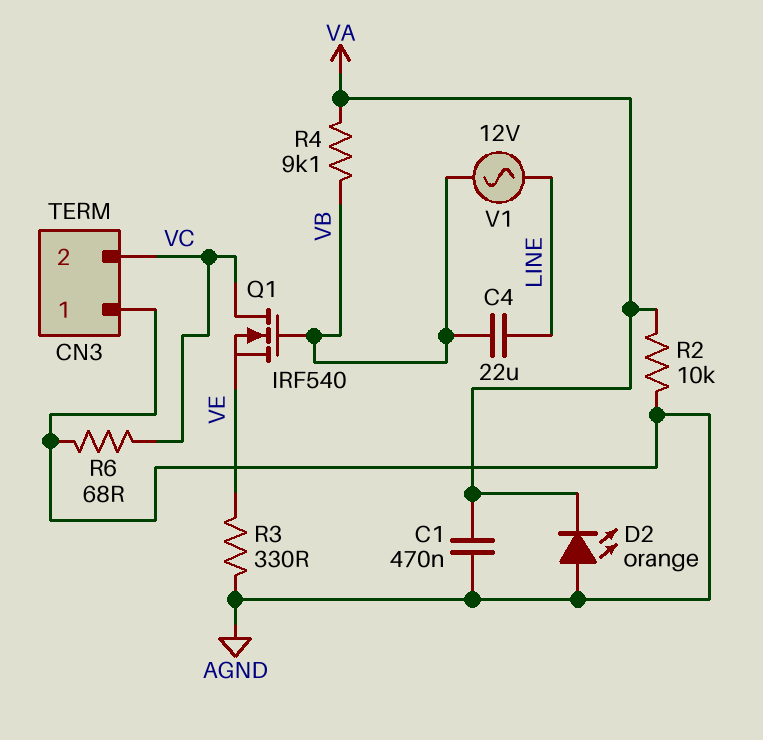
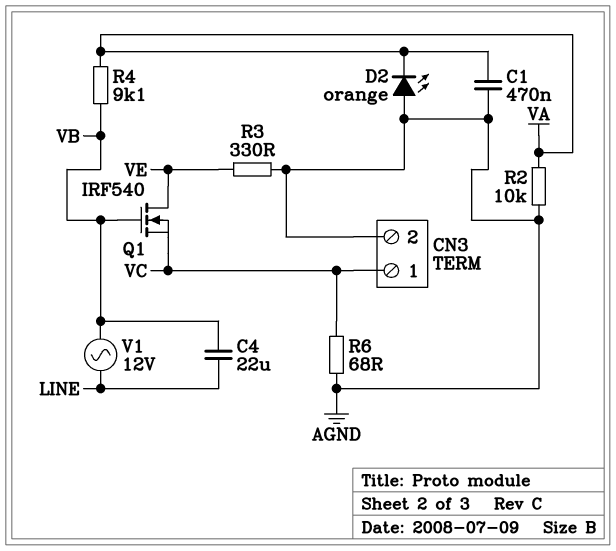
CN3 pin 1: AGND -> VC
CN3 pin 2: VC -> AGND
Q1: NMOS IRF540 (G VB, D VC, S VE) -> NMOS IRF540 (G VB, D VE, S VC)

